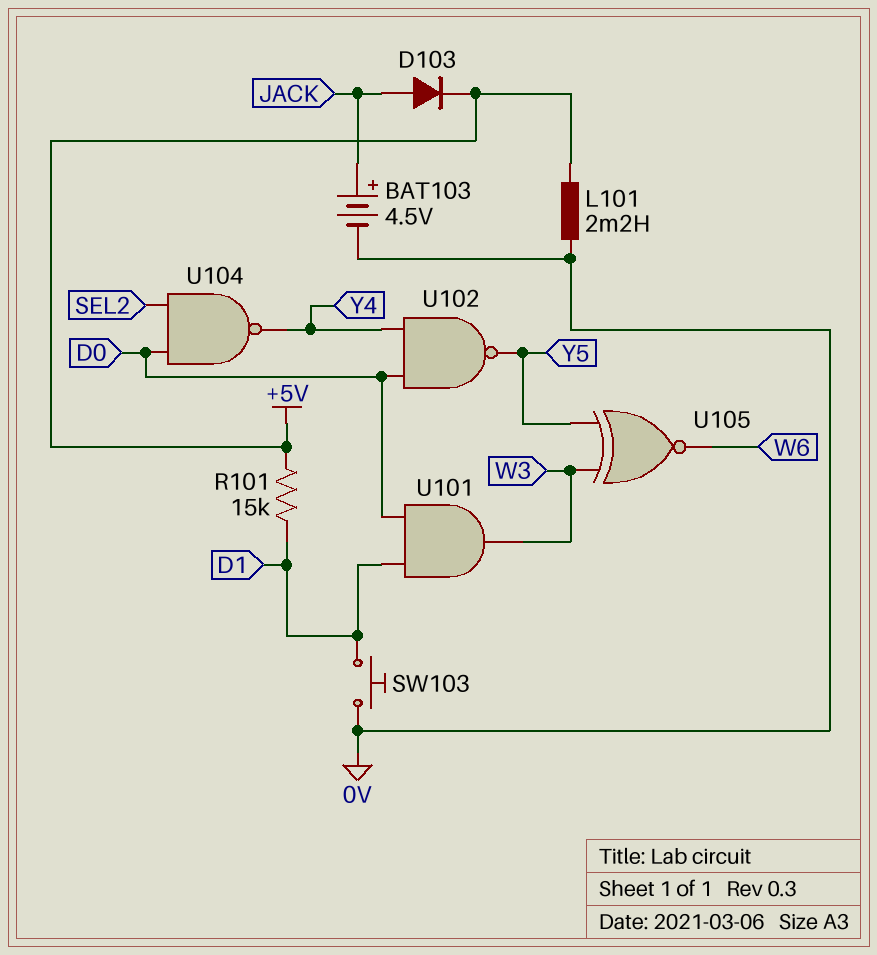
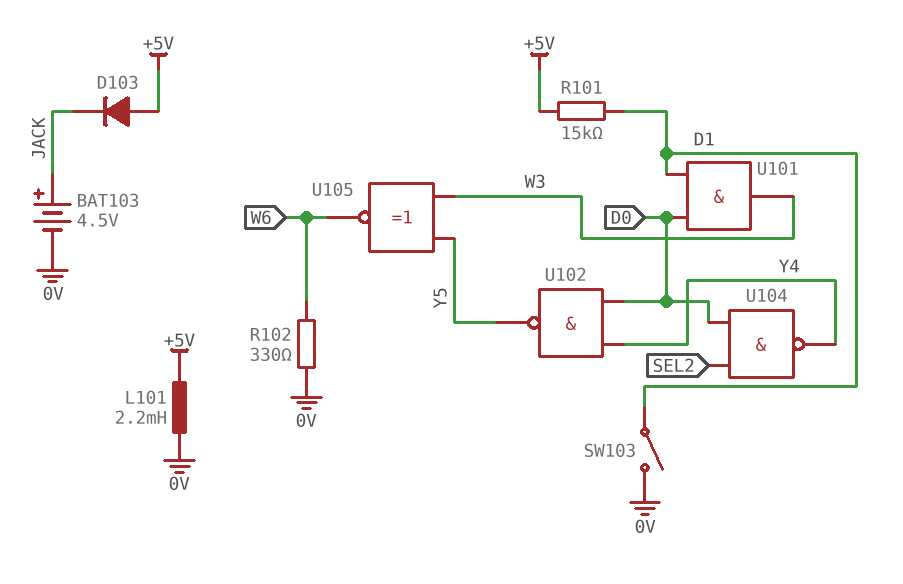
D103: diode (A JACK, K +5V) -> diode (A +5V, K JACK)
R102: none -> 330 (0V, W6)
SW103: button (0V, D1) -> switch (0V, D1)

